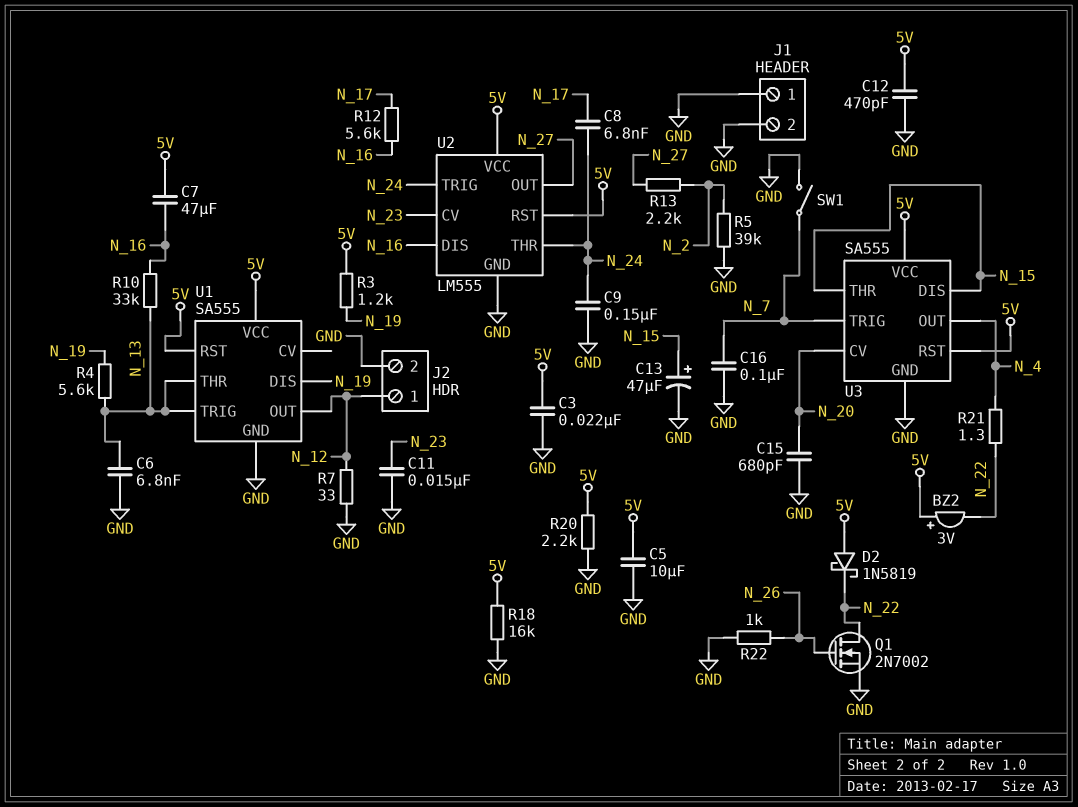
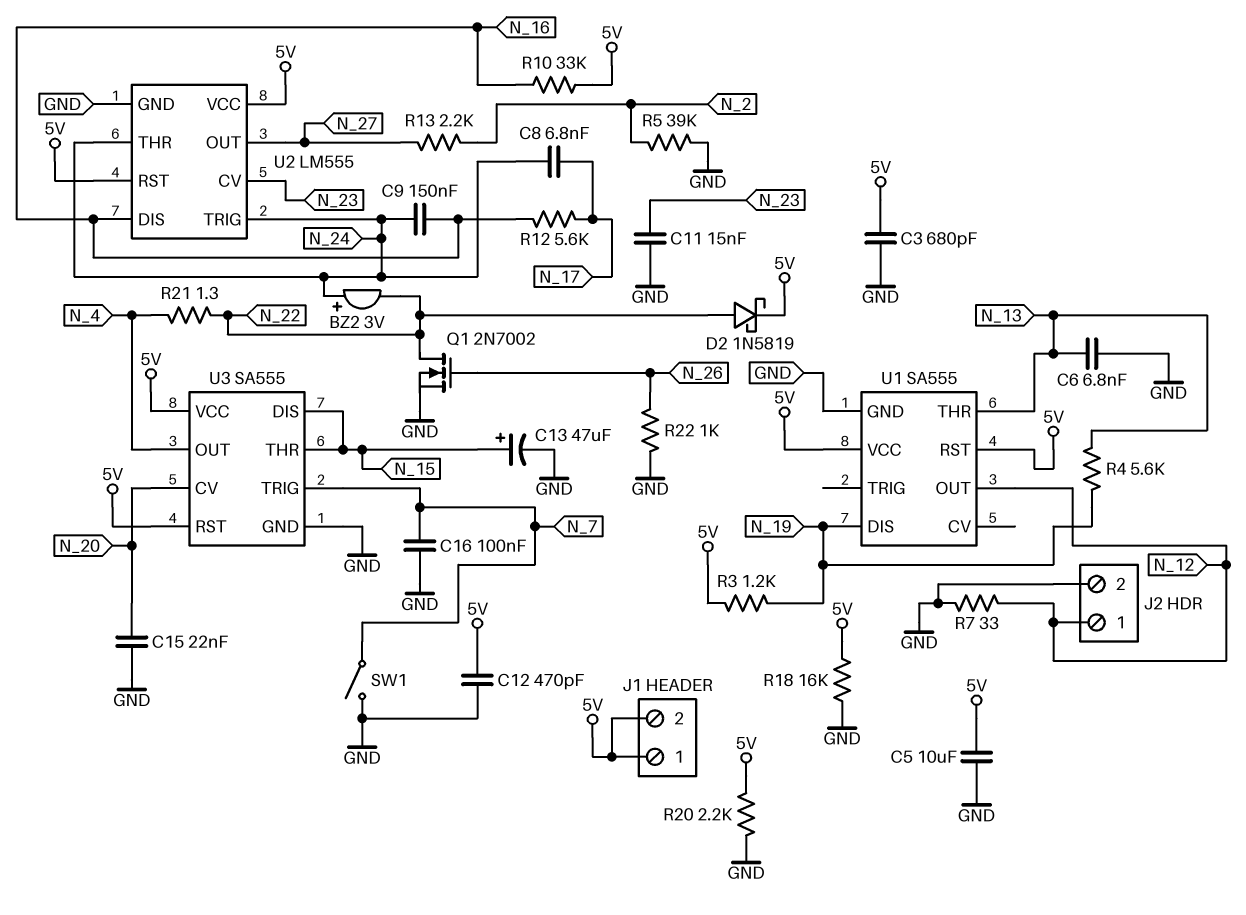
BZ2: buzzer 3V (plus 5V, minus N_22) -> buzzer 3V (plus N_24, minus N_22)
C3: 22nF (5V, GND) -> 680pF (5V, GND)
C7: 47uF (5V, N_16) -> none
C9: 150nF (GND, N_24) -> 150nF (N_16, N_24)
C15: 680pF (GND, N_20) -> 22nF (GND, N_20)
D2: schottky 1N5819 (A 5V, K N_22) -> schottky 1N5819 (A N_22, K 5V)
J1 pin 1: GND -> 5V
J1 pin 2: GND -> 5V
R10: 33k (N_13, N_16) -> 33k (5V, N_16)
U1 pin TRIG: N_13 -> none

